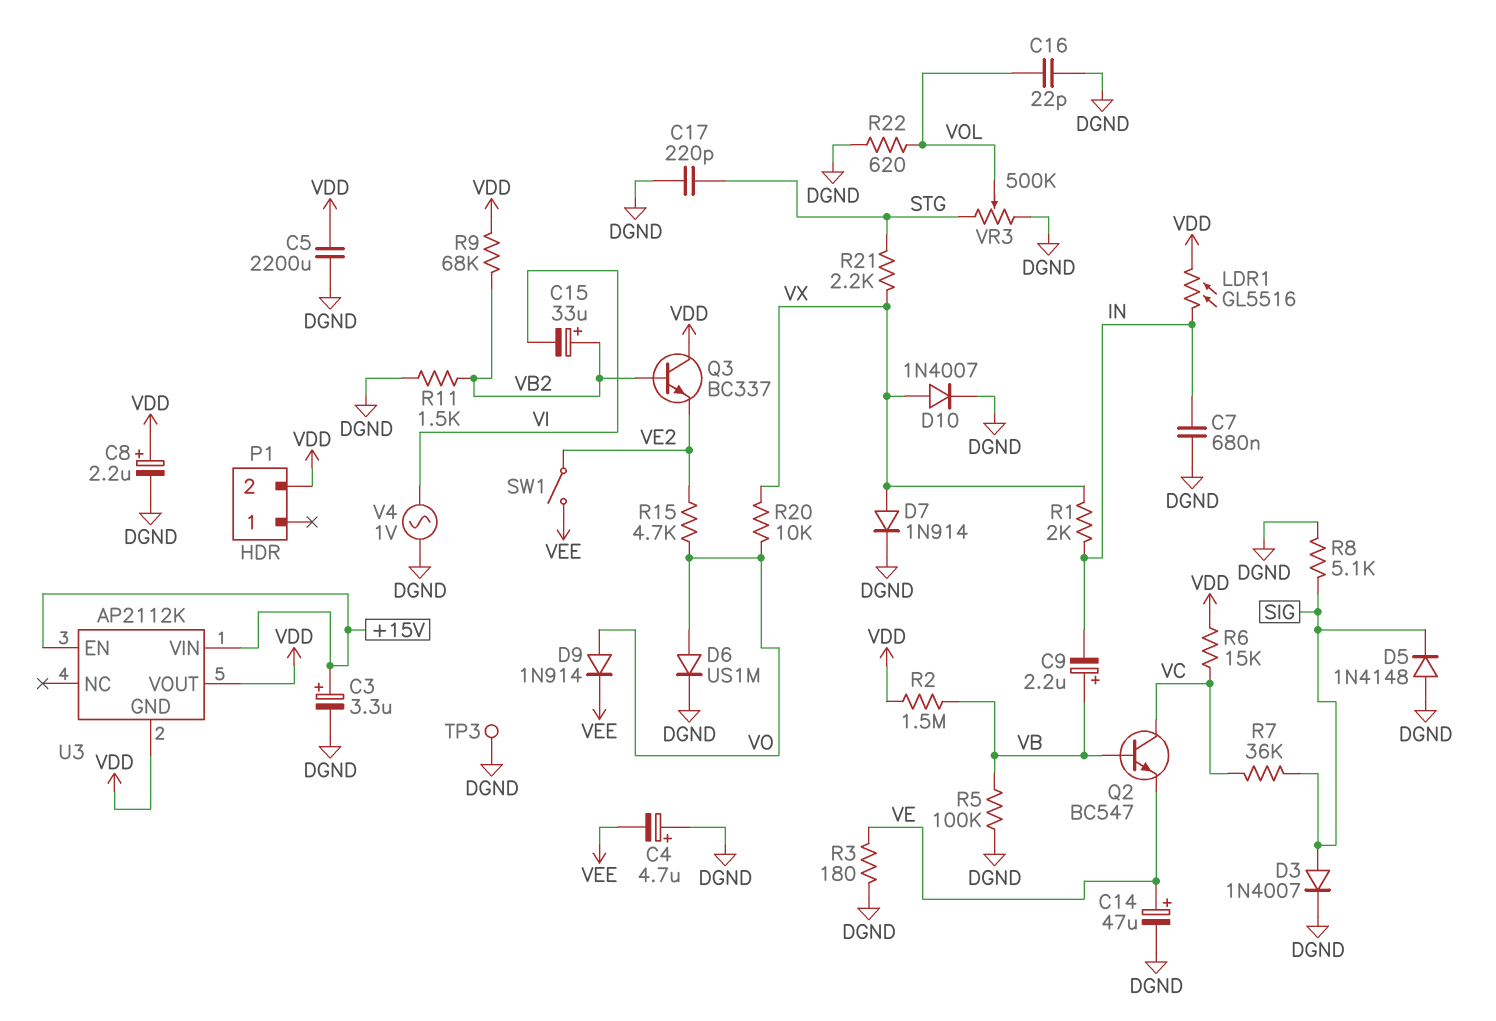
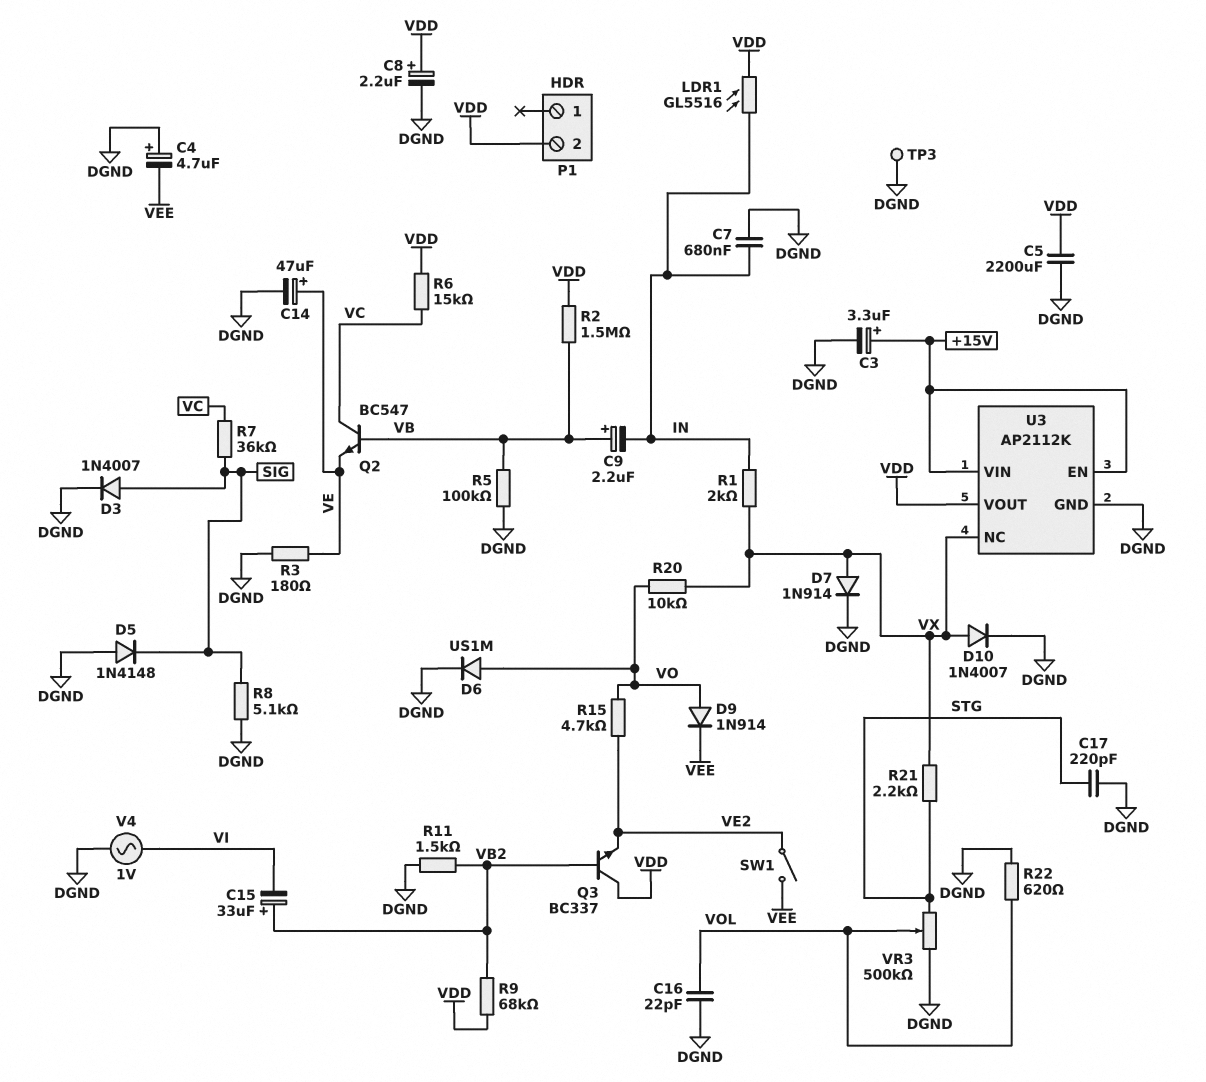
U3 pin GND: VDD -> DGND
U3 pin NC: none -> VX

